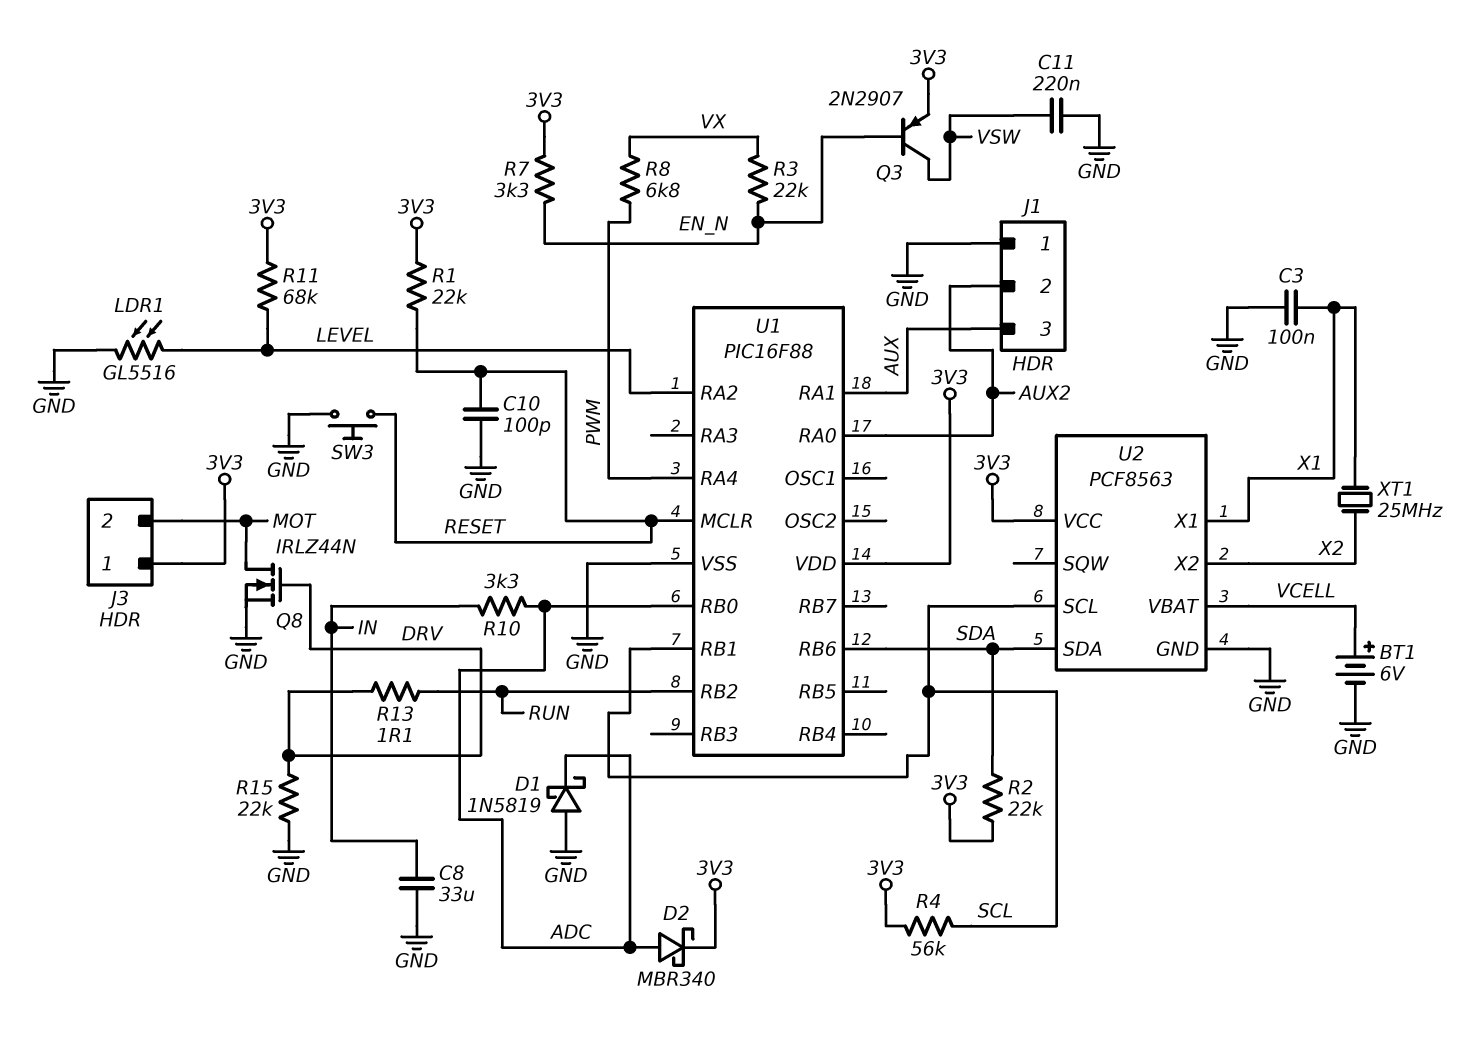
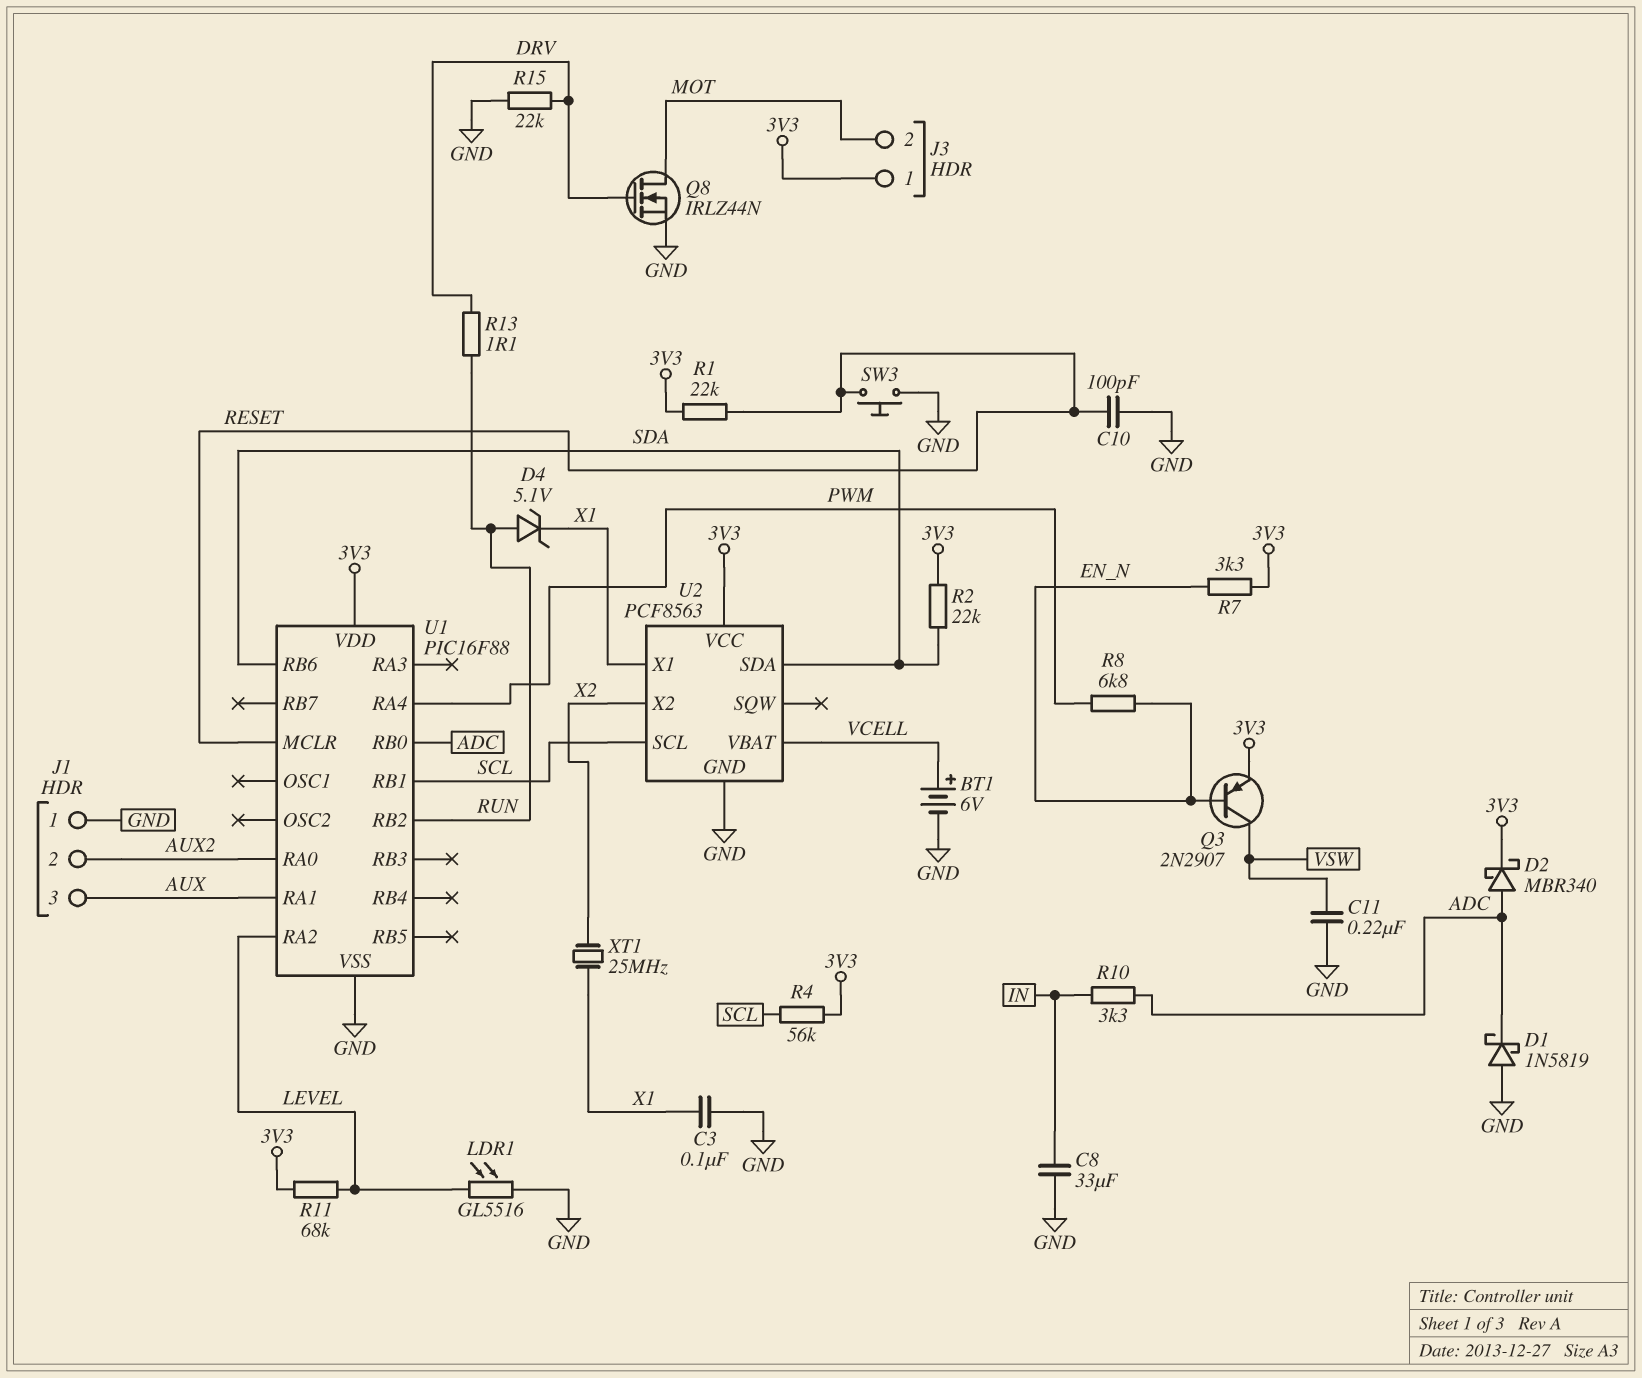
D4: none -> zener 5.1V (A RUN, K X1)
R3: 22k (EN_N, VX) -> none
R8: 6.8k (PWM, VX) -> 6.8k (EN_N, PWM)

